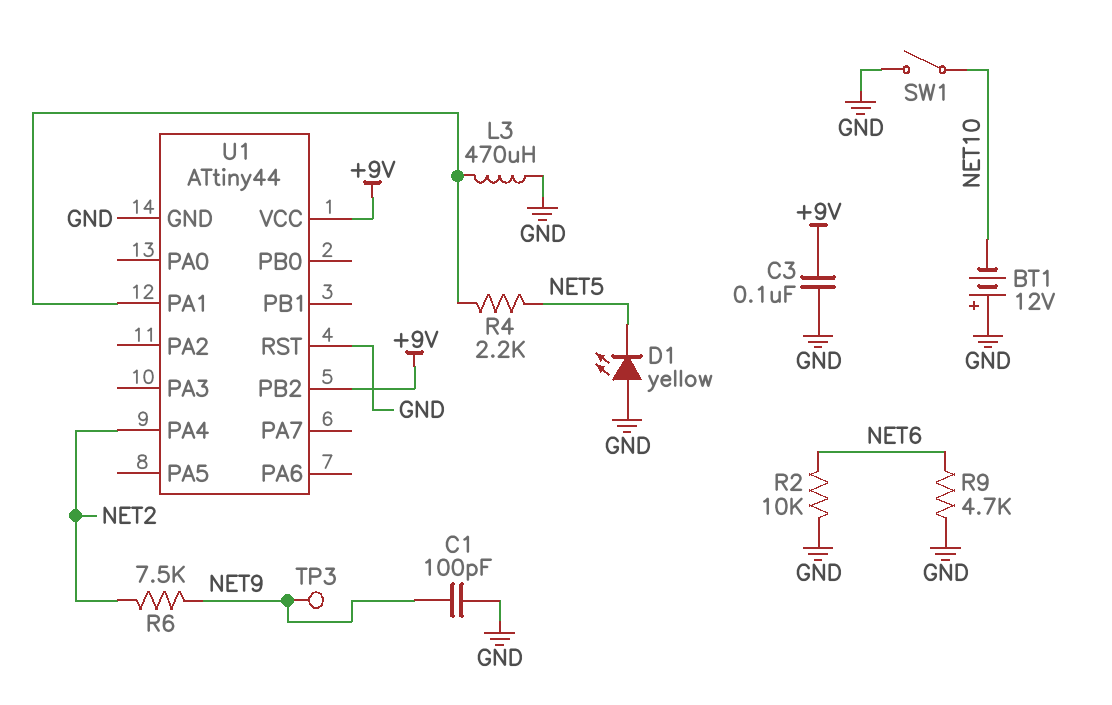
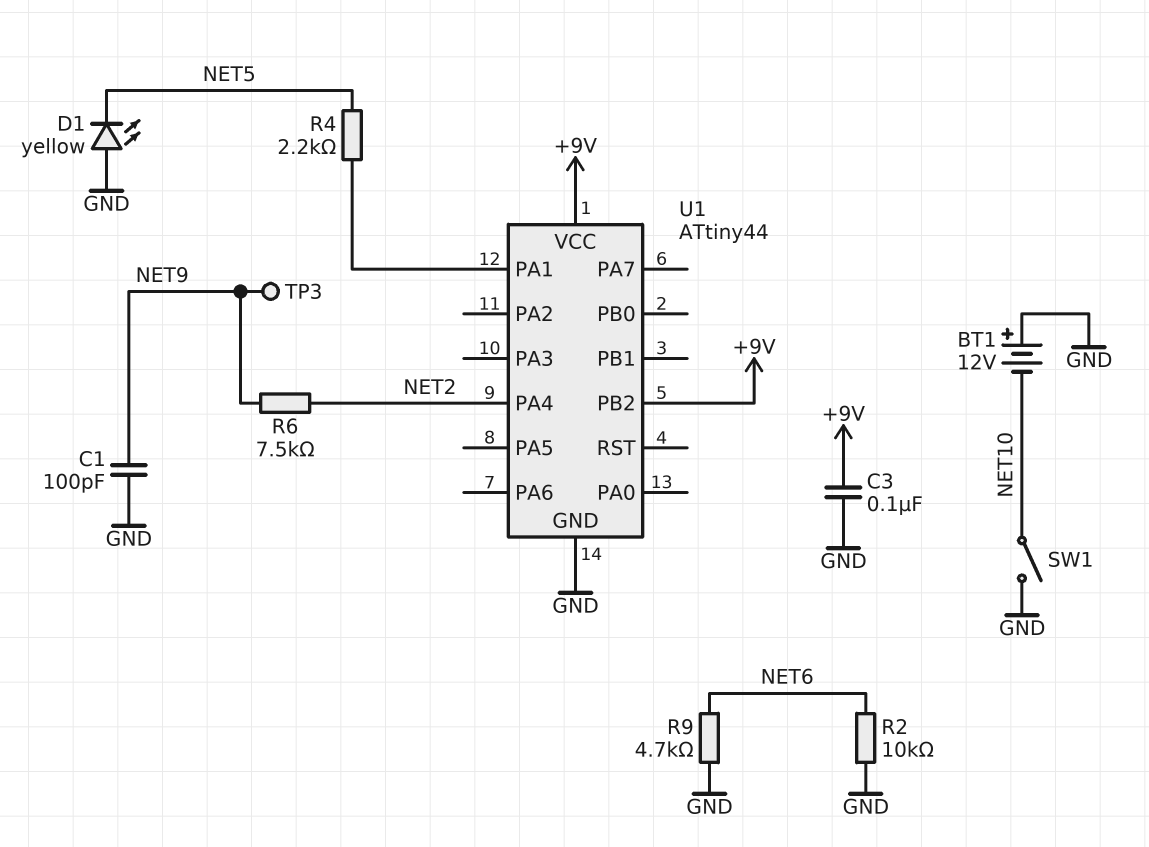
L3: 470uH (GND, U1/PA1) -> none
U1 pin RST: GND -> none

